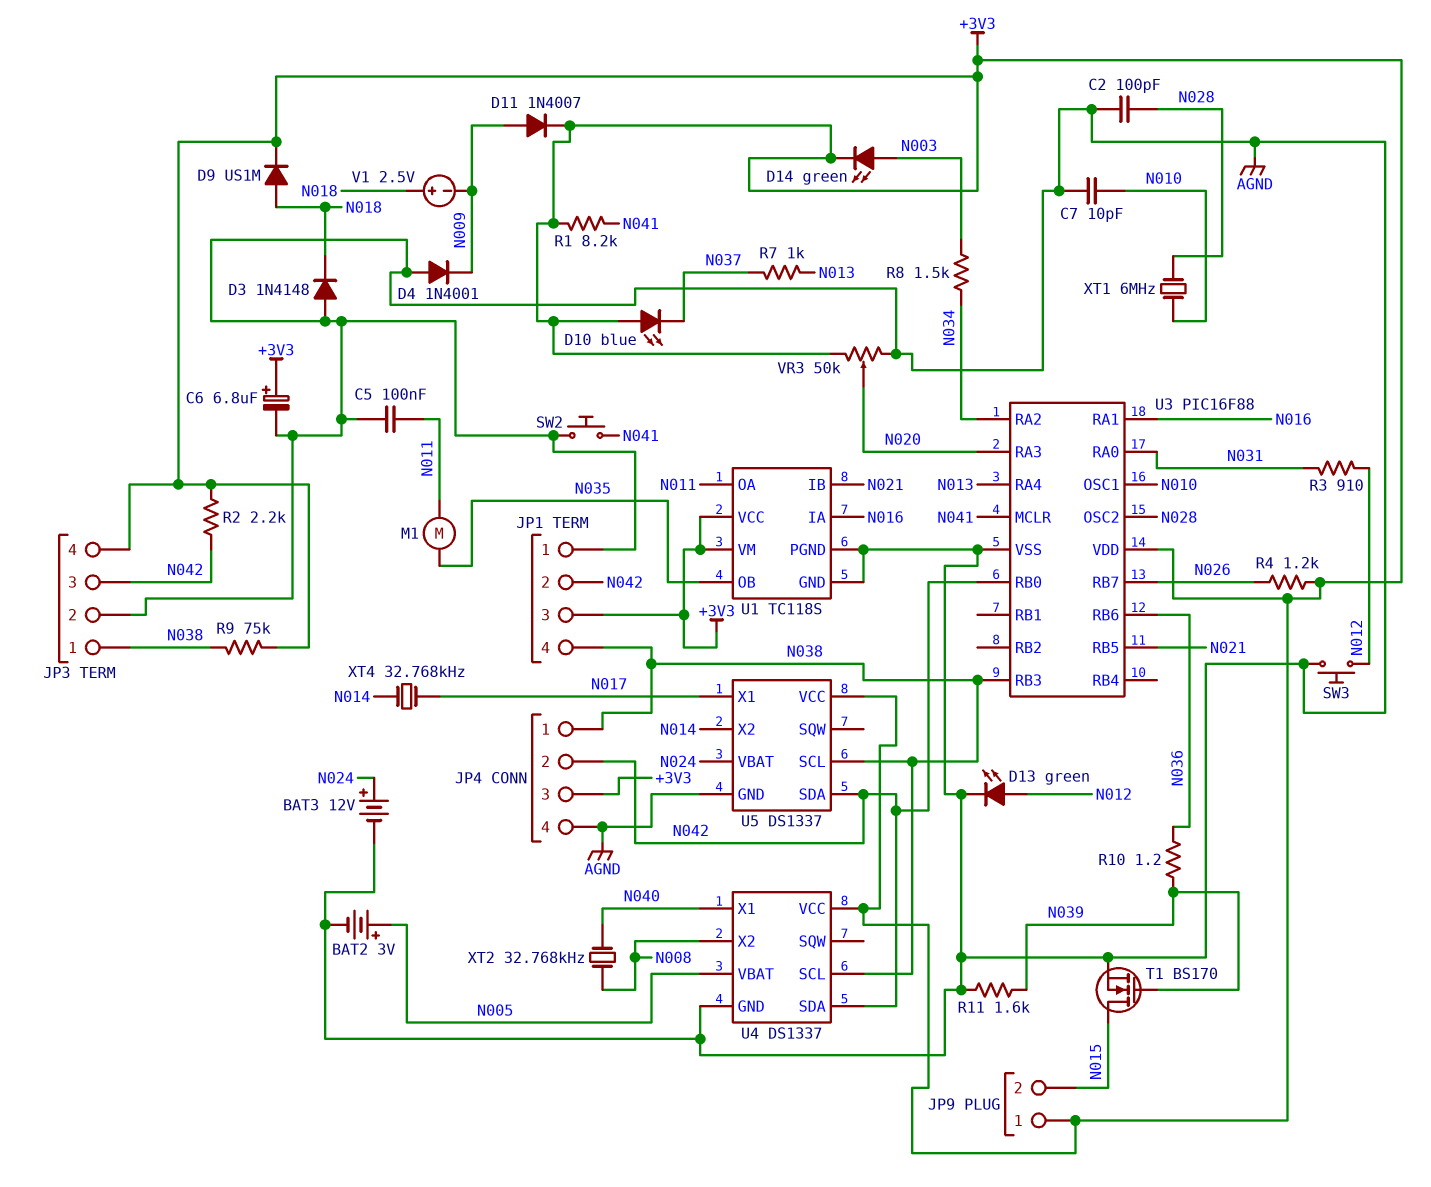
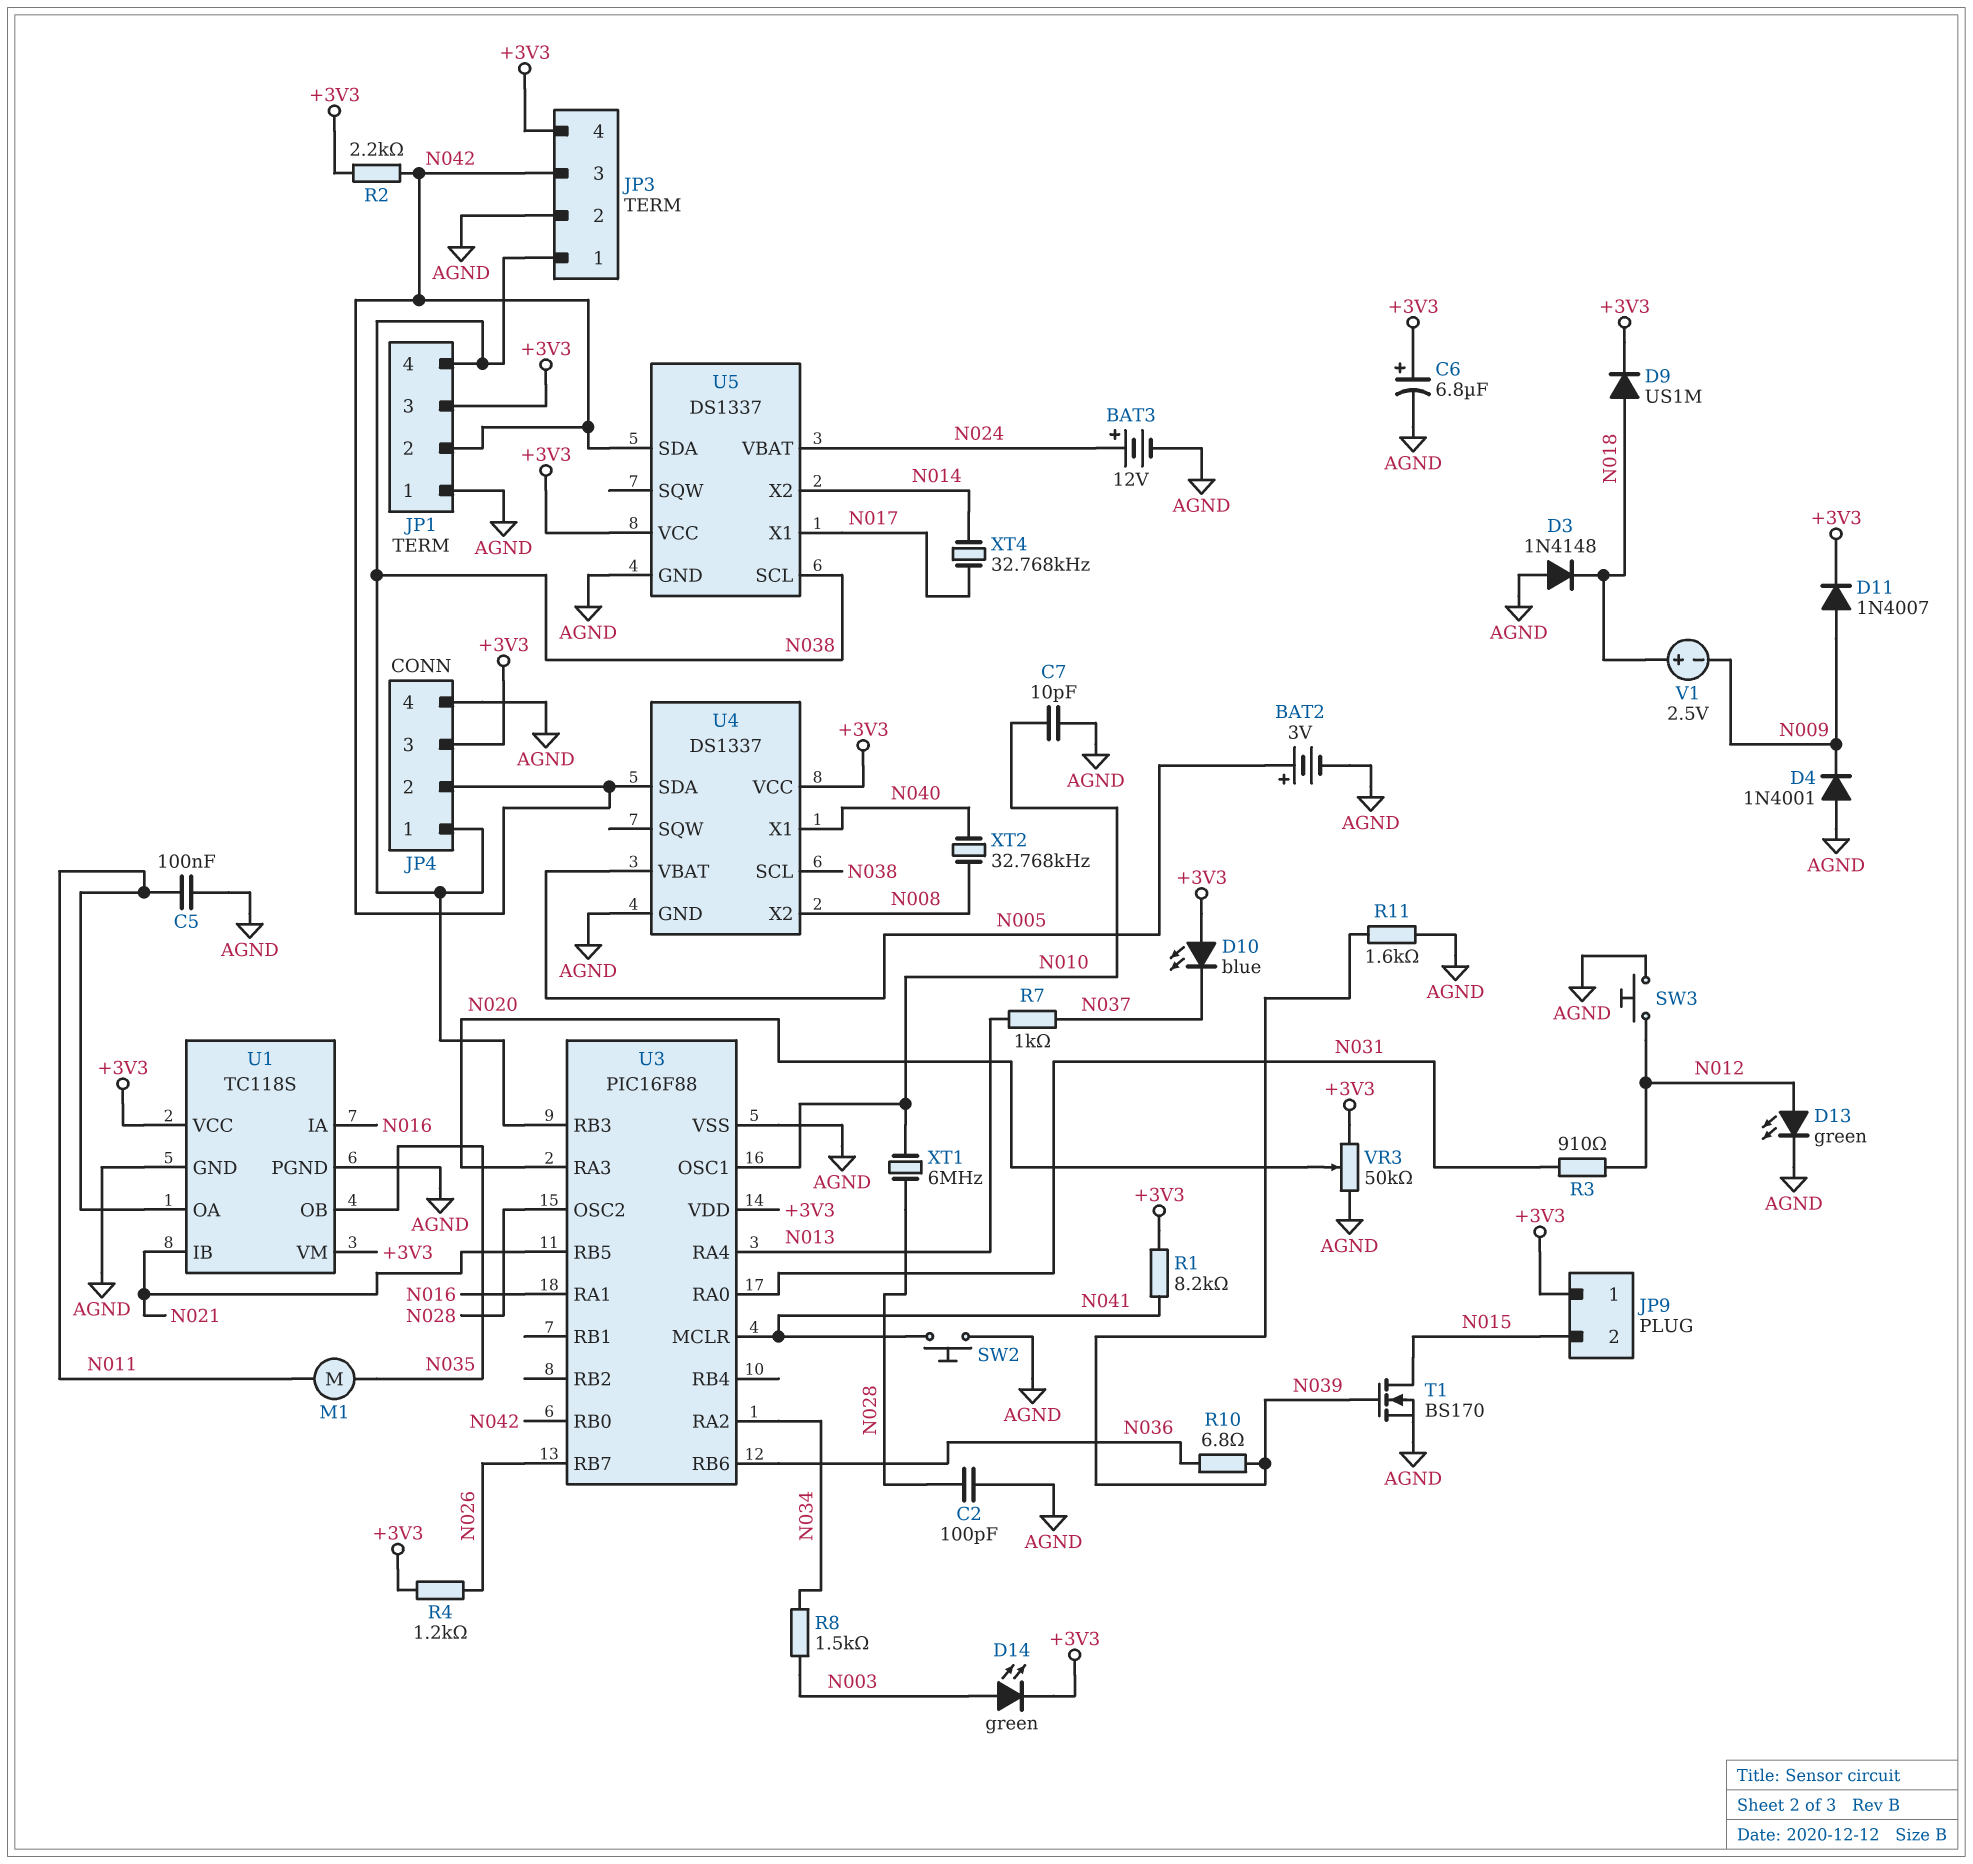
R9: 75k (+3V3, N038) -> none
R10: 1.2 (N036, N039) -> 6.8 (N036, N039)

